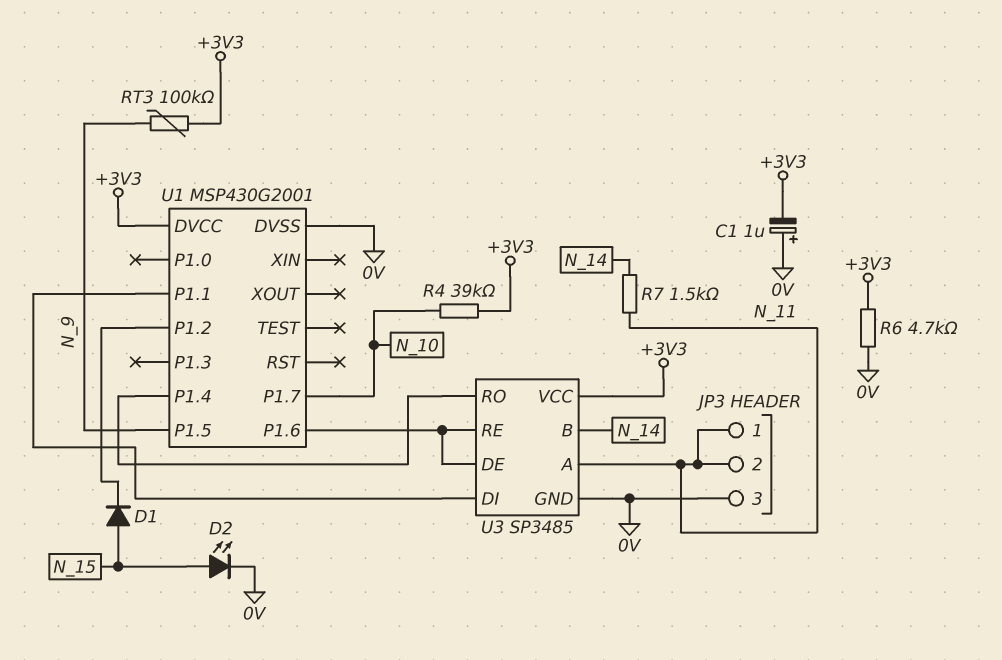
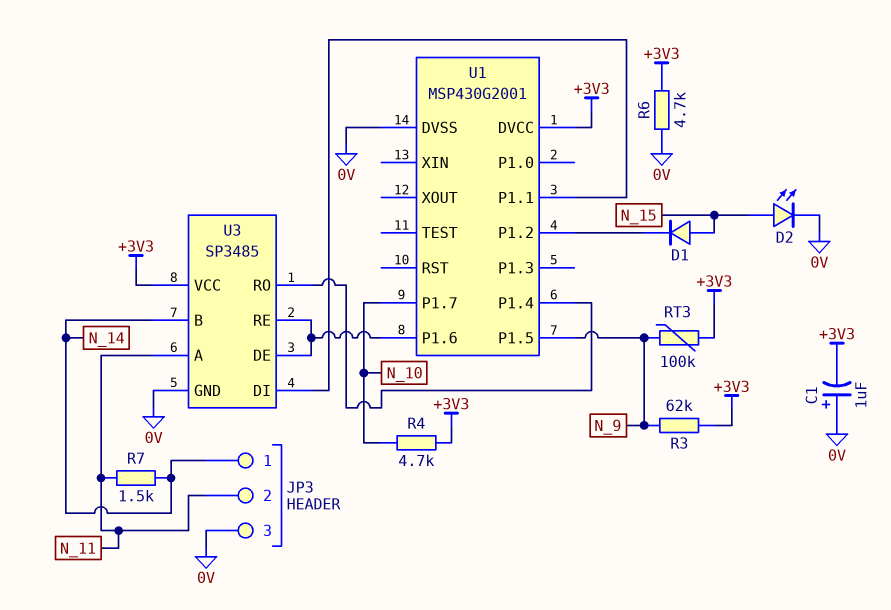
JP3 pin 1: N_11 -> N_14
R3: none -> 62k (+3V3, N_9)
R4: 39k (+3V3, N_10) -> 4.7k (+3V3, N_10)

